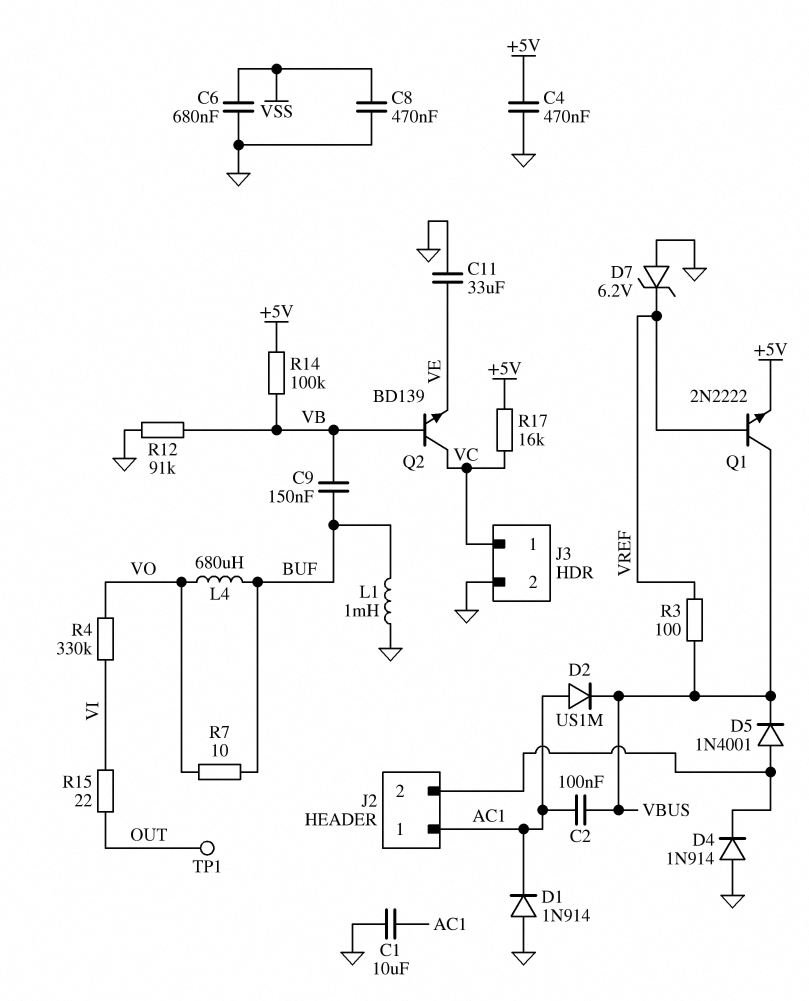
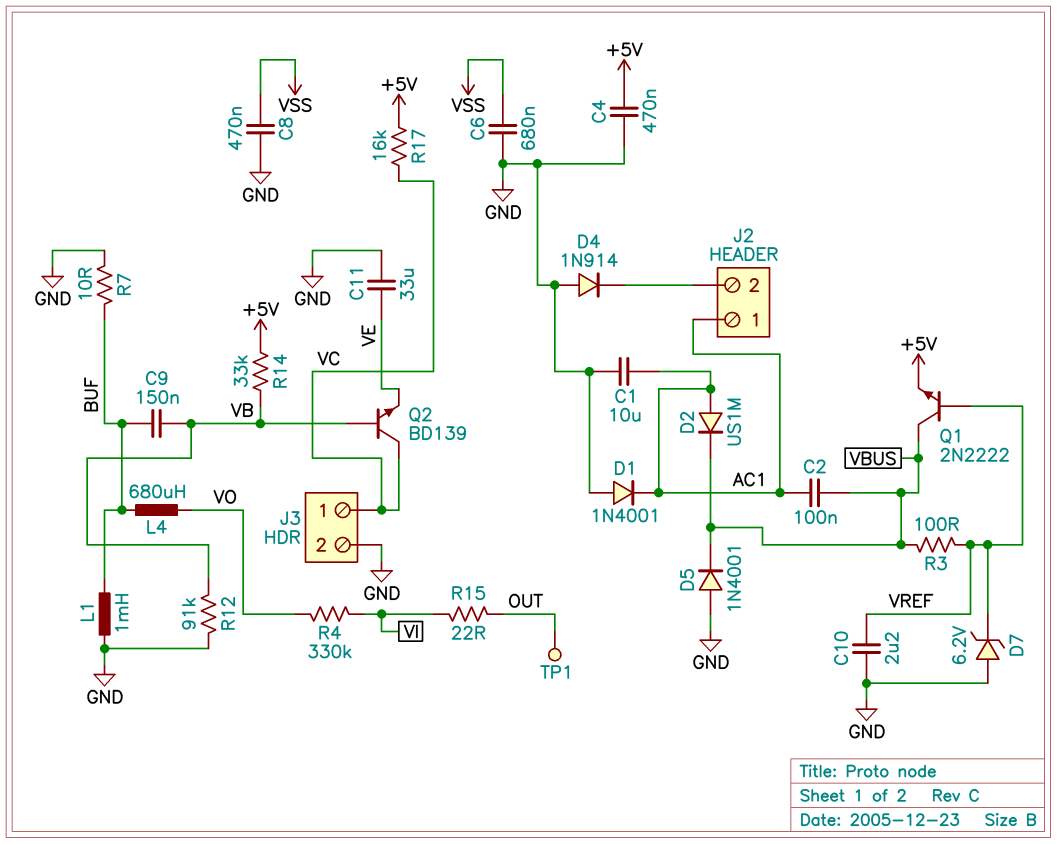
C10: none -> 2.2uF (GND, VREF)
D1: diode 1N914 (A GND, K AC1) -> diode 1N4001 (A GND, K AC1)
D5: diode 1N4001 (A J2/2, K VBUS) -> diode 1N4001 (A GND, K VBUS)
R7: 10 (BUF, VO) -> 10 (BUF, GND)
R14: 100k (+5V, VB) -> 33k (+5V, VB)

